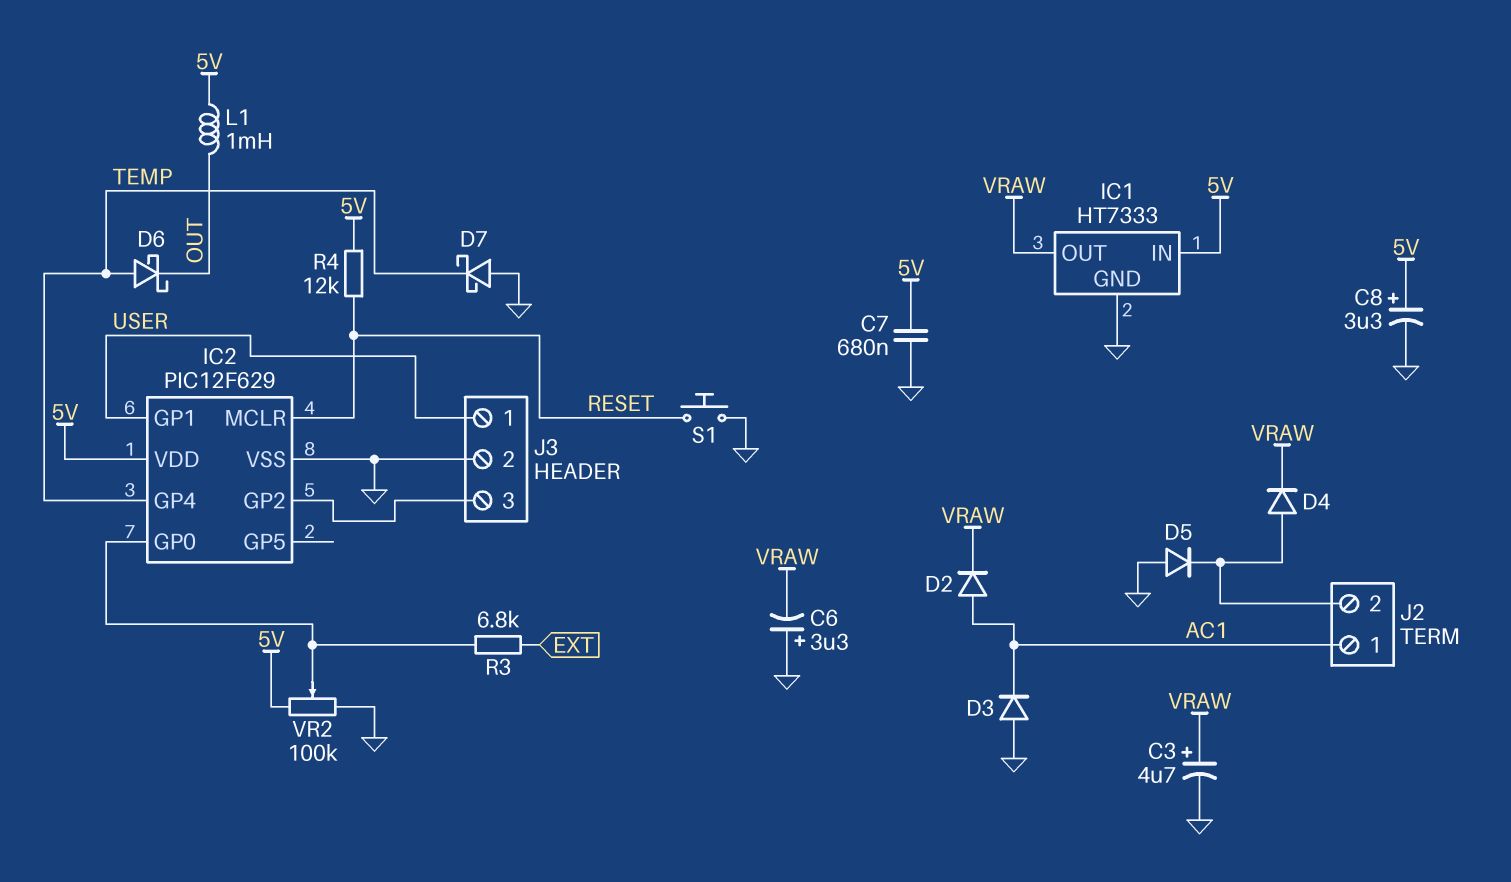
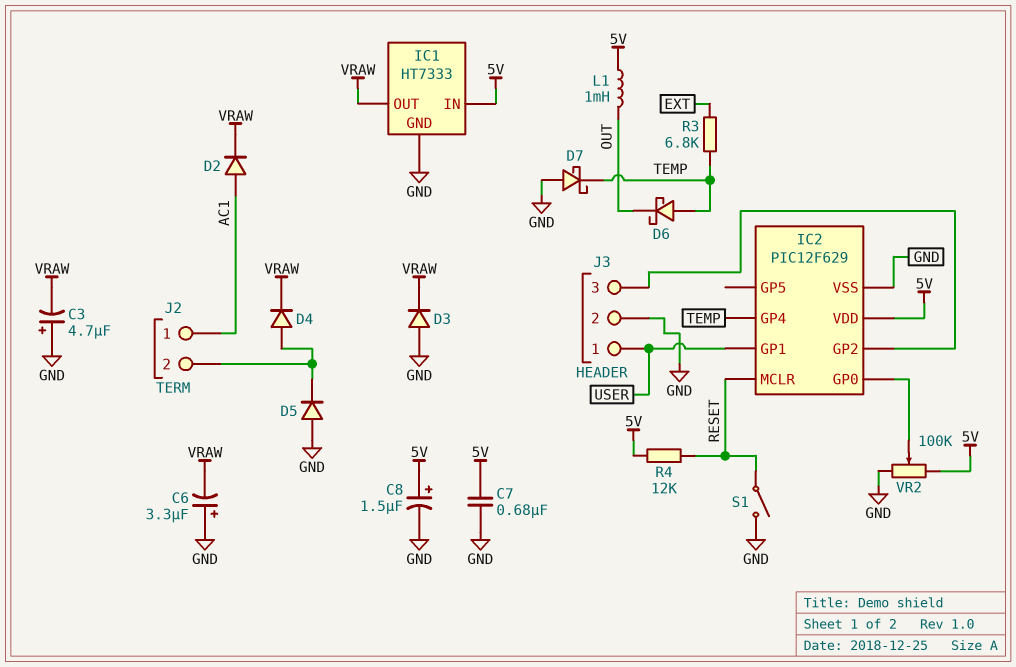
C3: 4.7uF (plus VRAW, minus GND) -> 4.7uF (plus GND, minus VRAW)
C8: 3.3uF (plus 5V, minus GND) -> 1.5uF (plus 5V, minus GND)
D3: diode (A GND, K AC1) -> diode (A GND, K VRAW)
R3: 6.8k (EXT, IC2/GP0) -> 6.8k (EXT, TEMP)
S1: button (GND, RESET) -> switch (GND, RESET)

